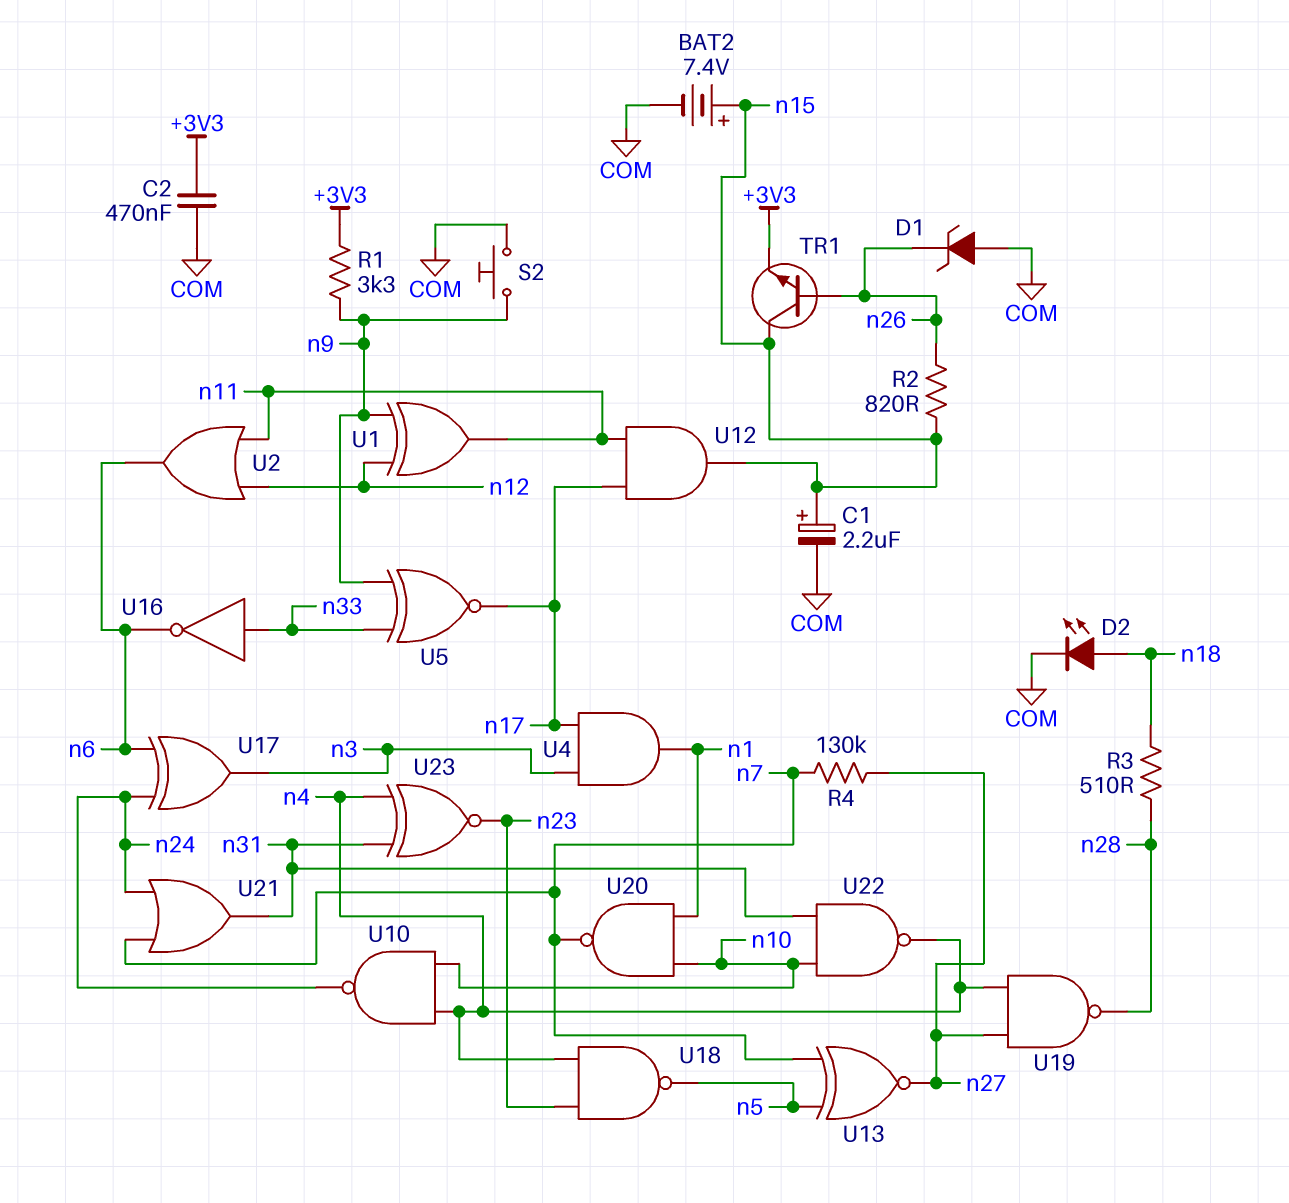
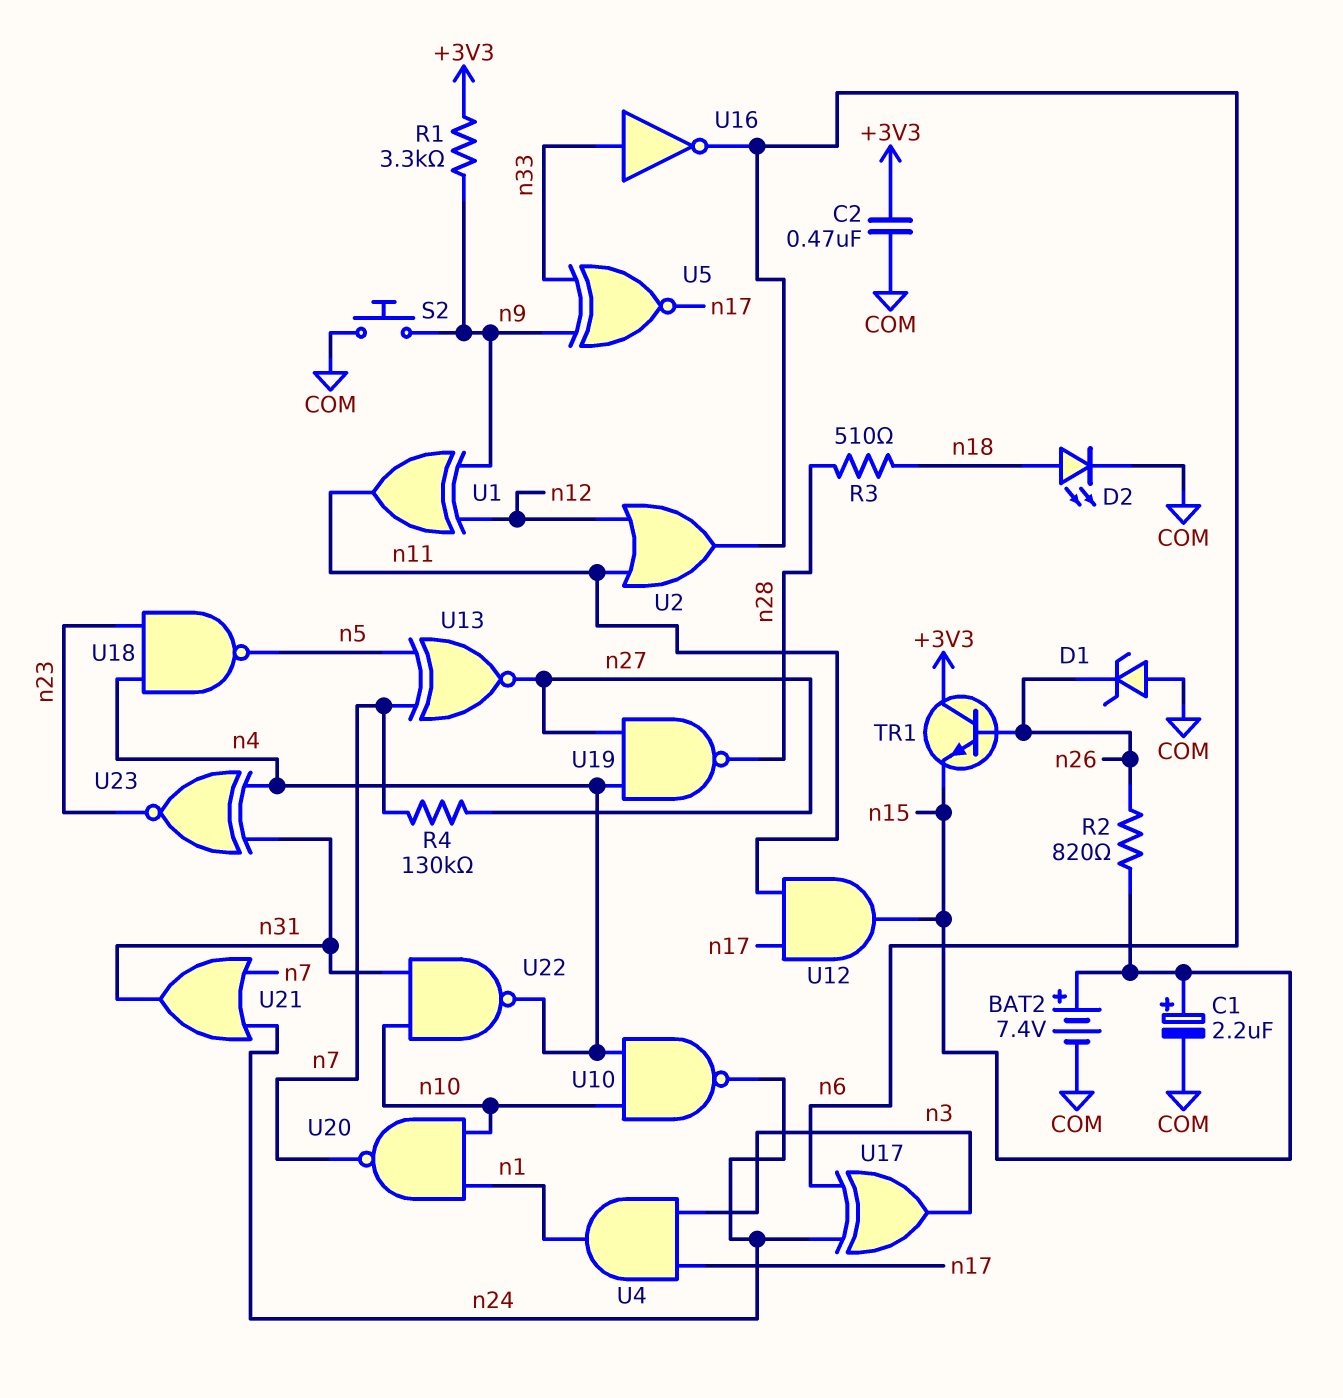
TR1: NPN (B n26, C n15, E +3V3) -> NPN (B n26, C +3V3, E n15)

